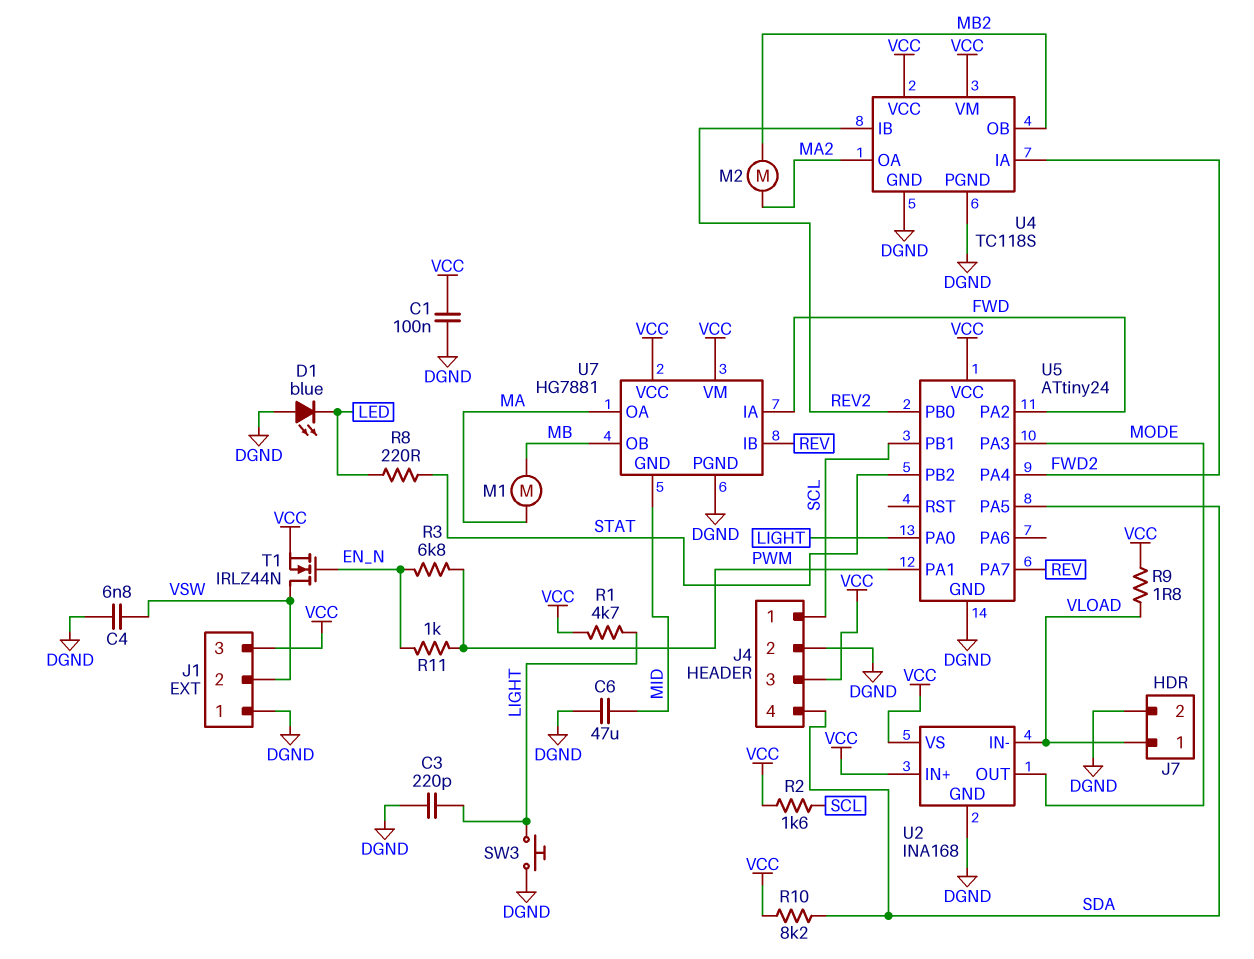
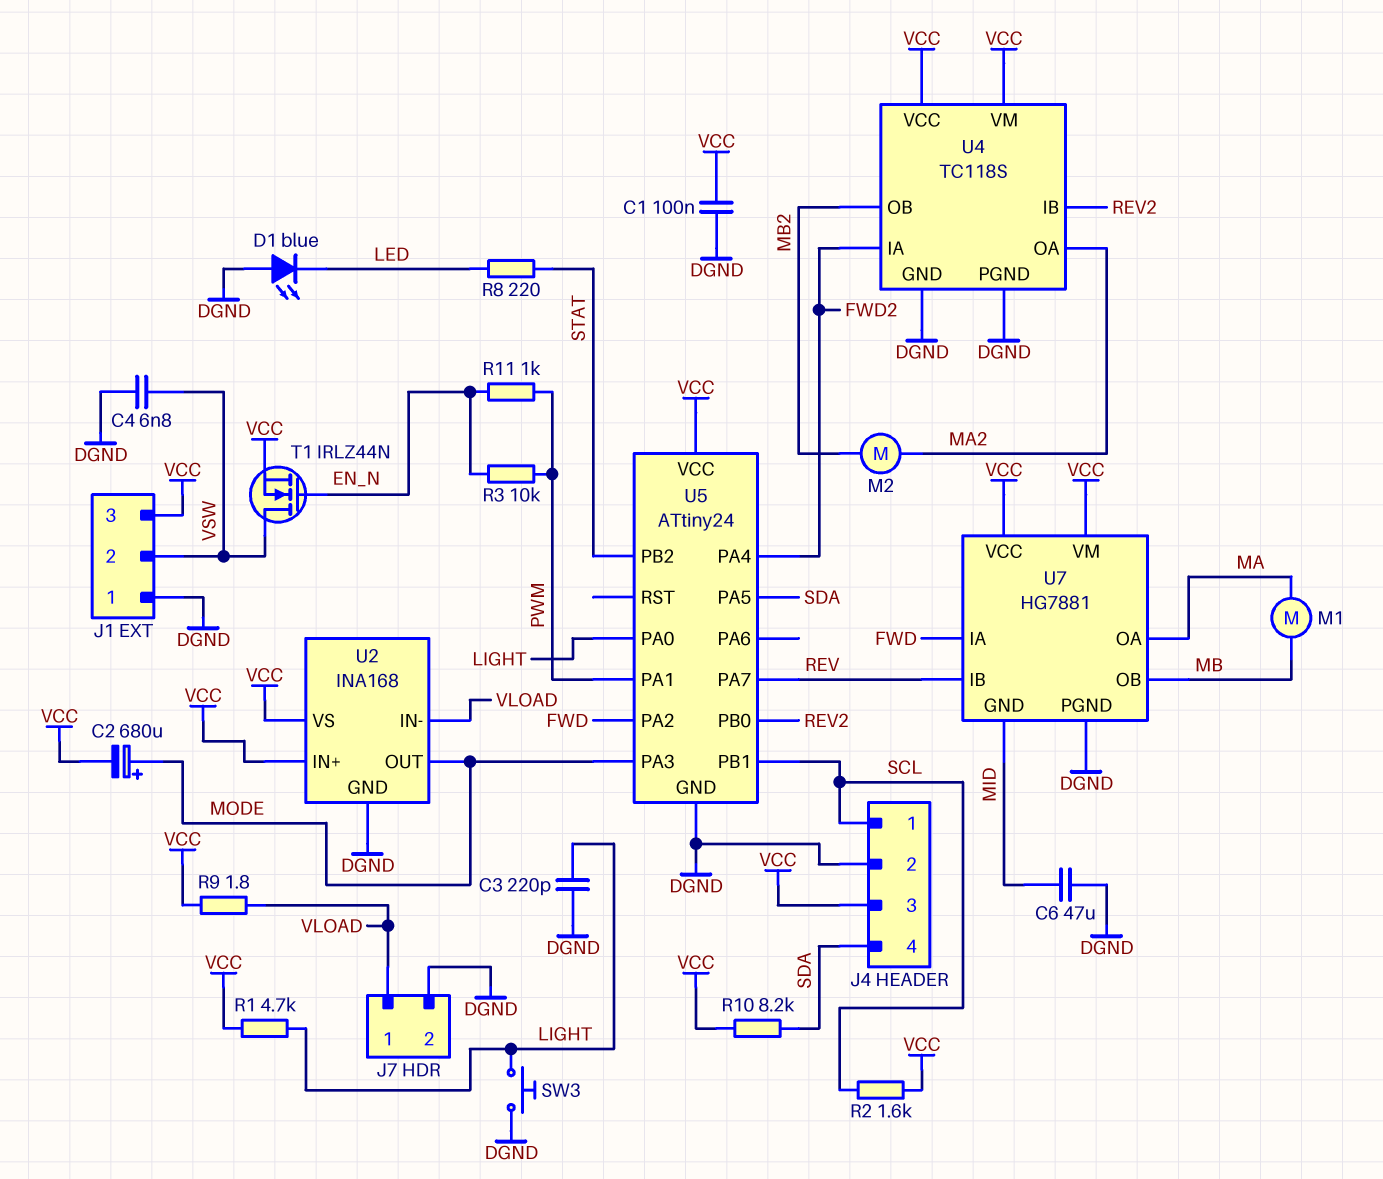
C2: none -> 680uF (plus MODE, minus VCC)
R3: 6.8k (EN_N, PWM) -> 10k (EN_N, PWM)

